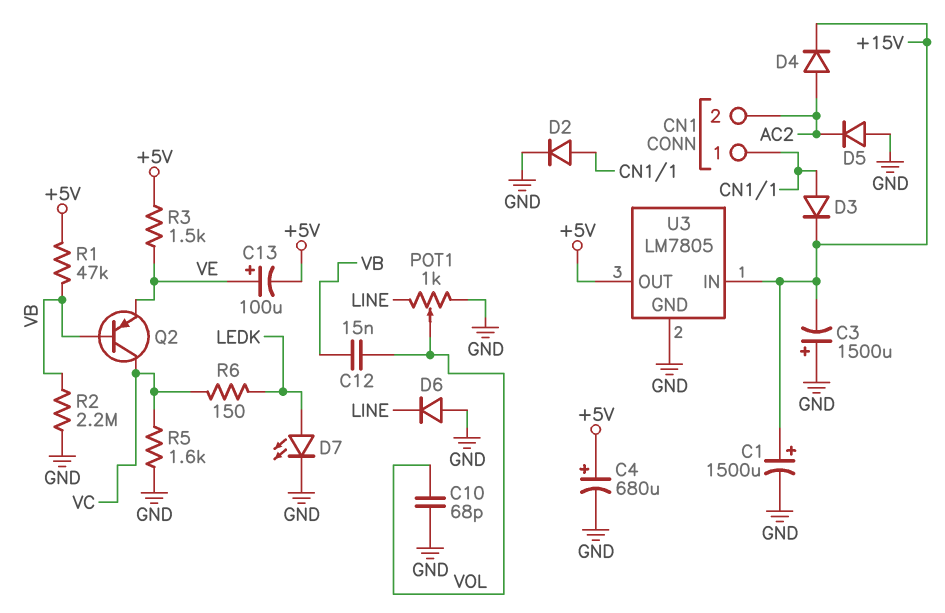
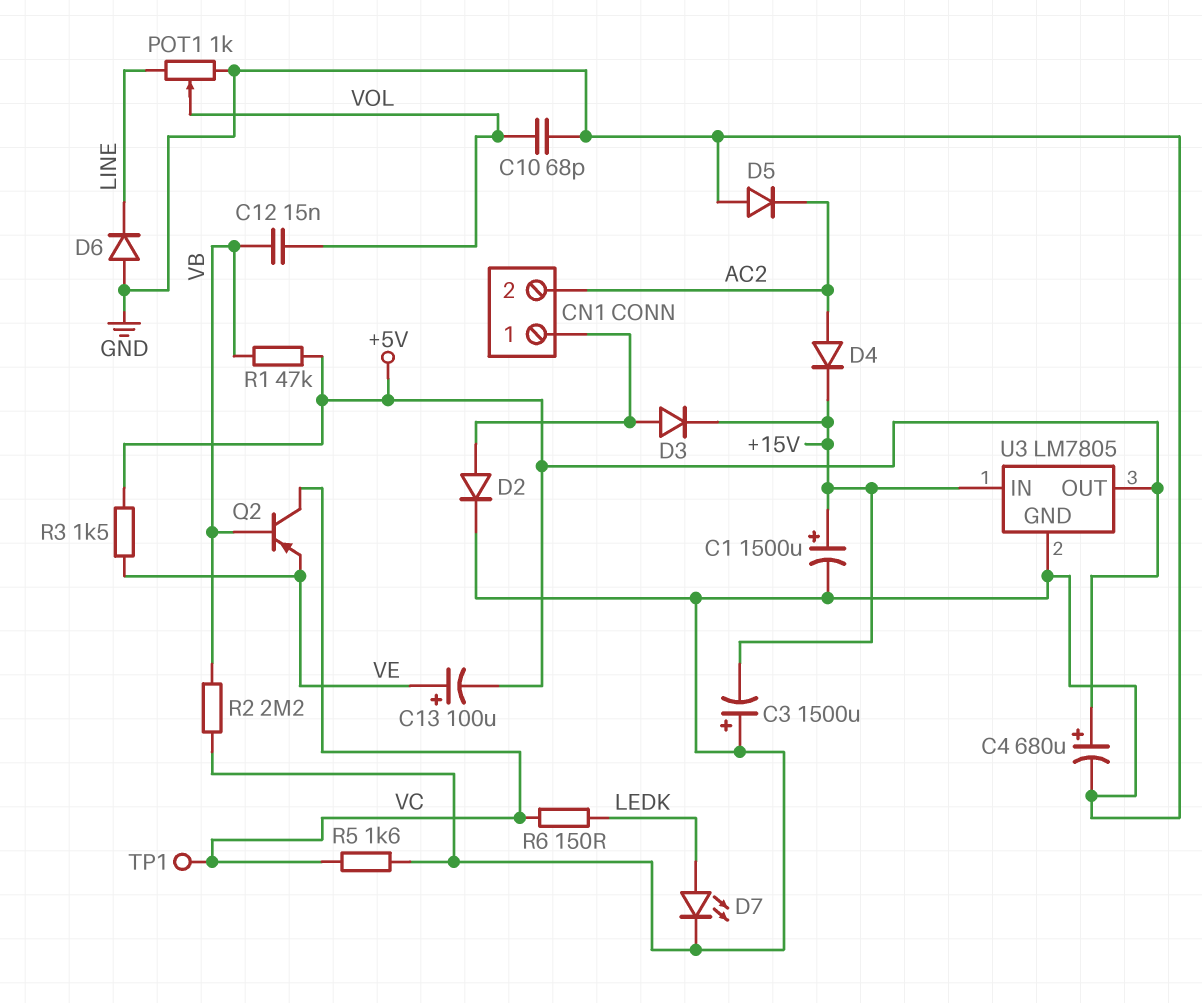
TP1: none -> test point (VC)

